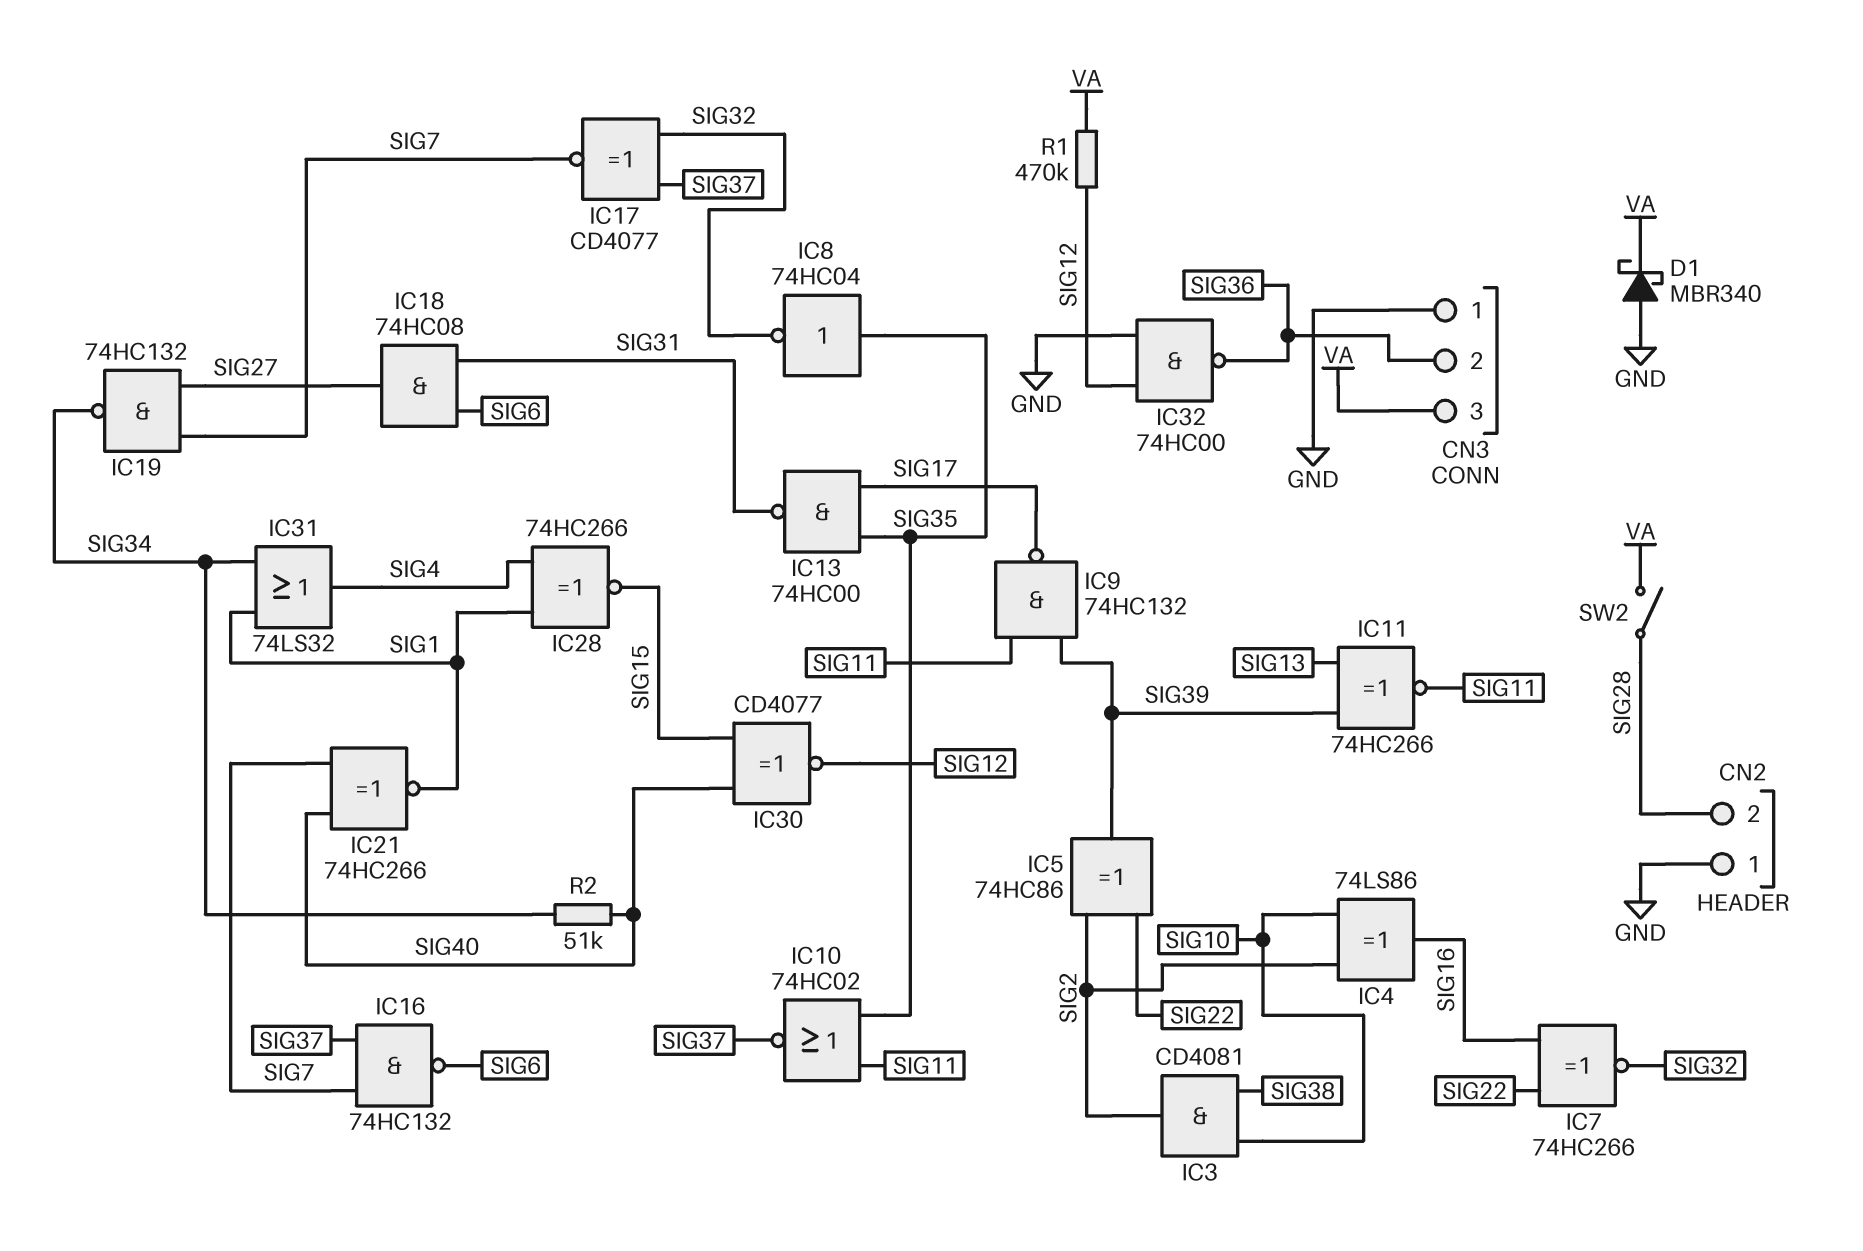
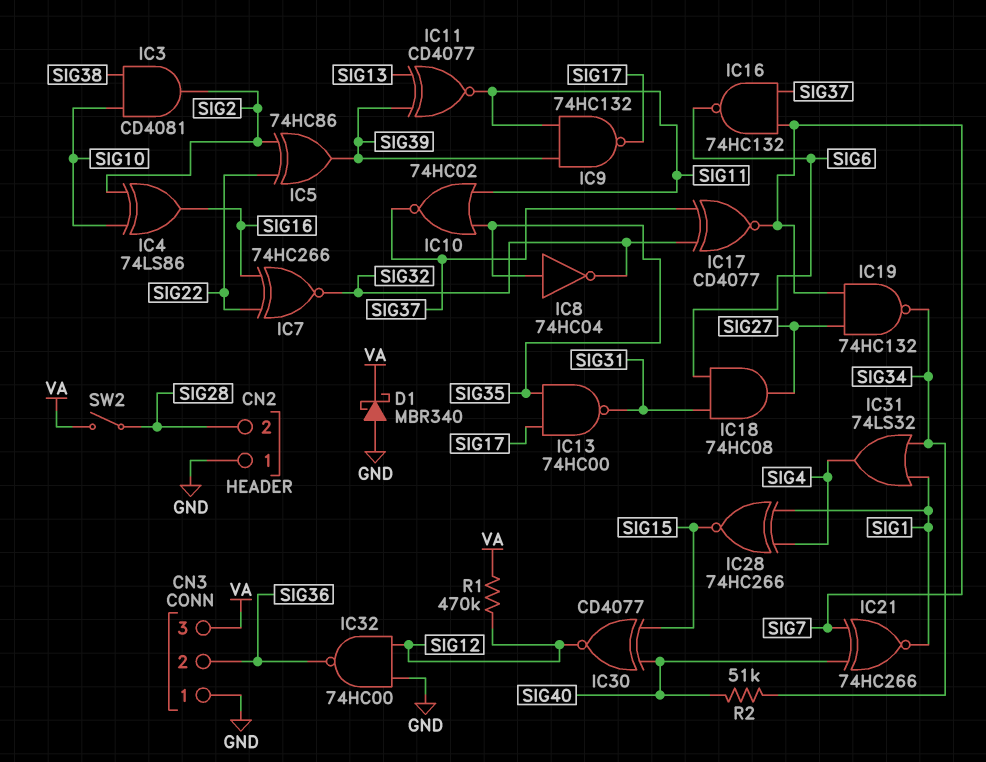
IC11: XNOR 74HC266 (in SIG13, in SIG39, out SIG11) -> XNOR CD4077 (in SIG13, in SIG39, out SIG11)

